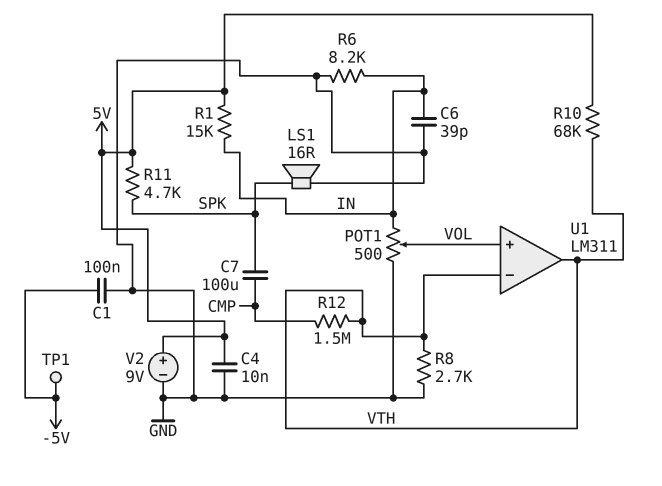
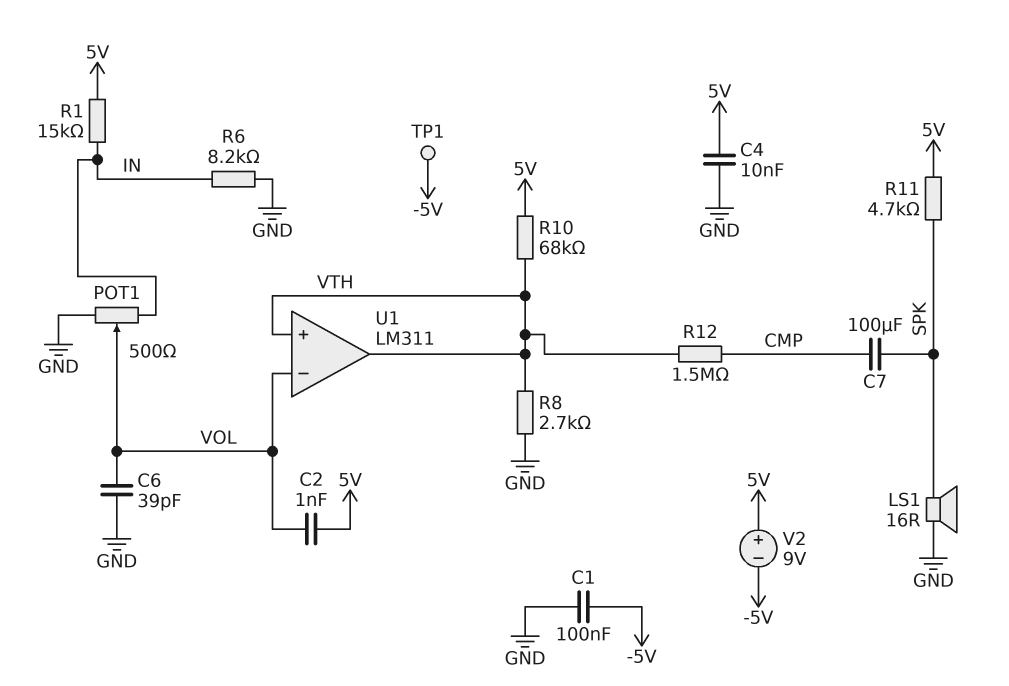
C2: none -> 1nF (5V, VOL)
C6: 39pF (GND, IN) -> 39pF (GND, VOL)
U1 pin in+: VOL -> VTH
U1 pin in-: VTH -> VOL
V2: 9V (plus 5V, minus GND) -> 9V (plus 5V, minus -5V)

